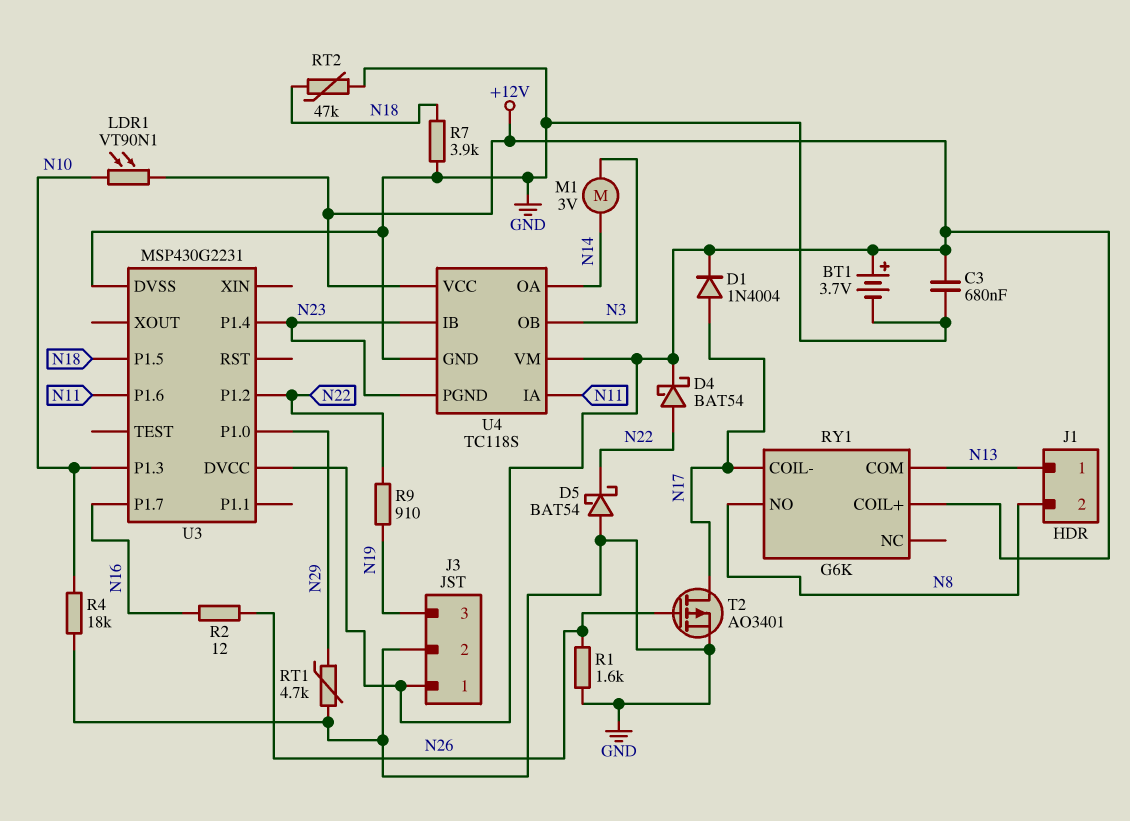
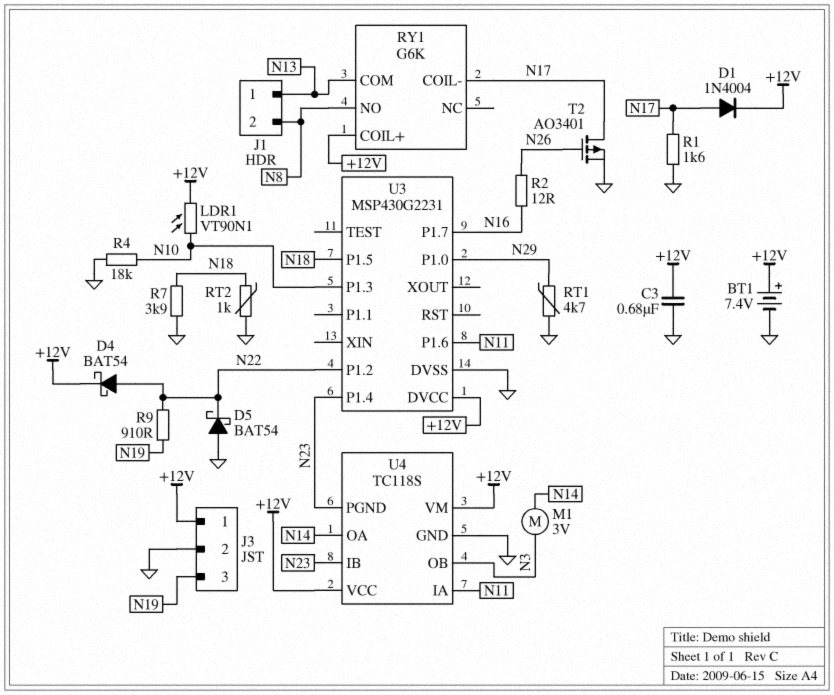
BT1: 3.7V (plus +12V, minus GND) -> 7.4V (plus +12V, minus GND)
R1: 1.6k (GND, N26) -> 1.6k (GND, N17)
RT2: 47k (GND, N18) -> 1k (GND, N18)

